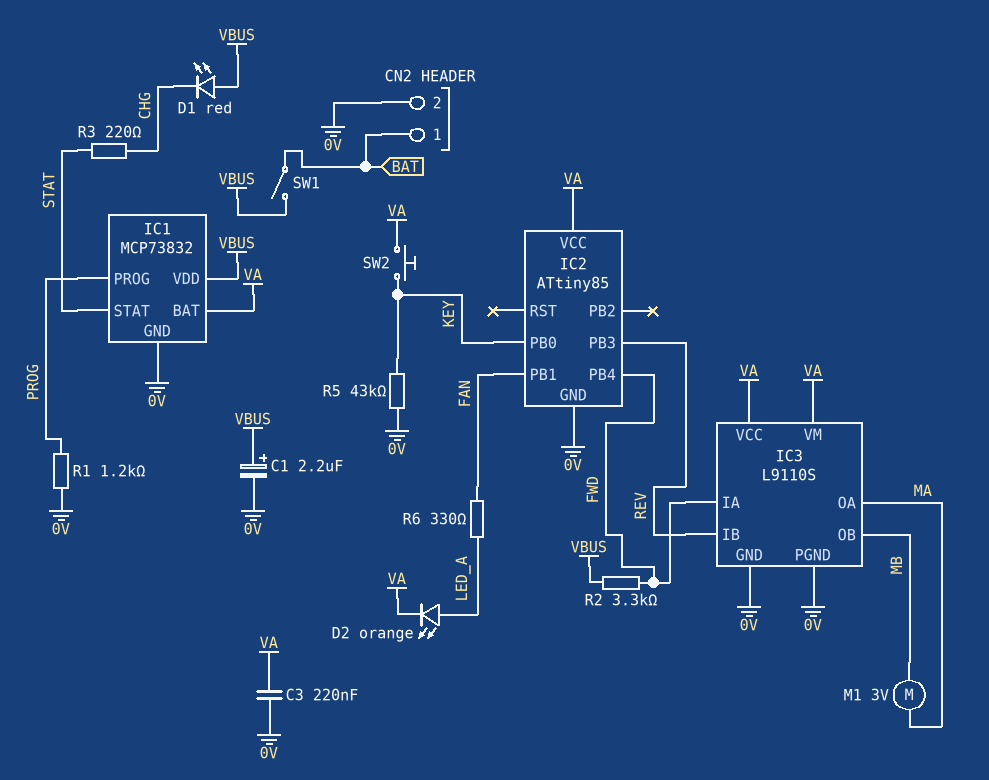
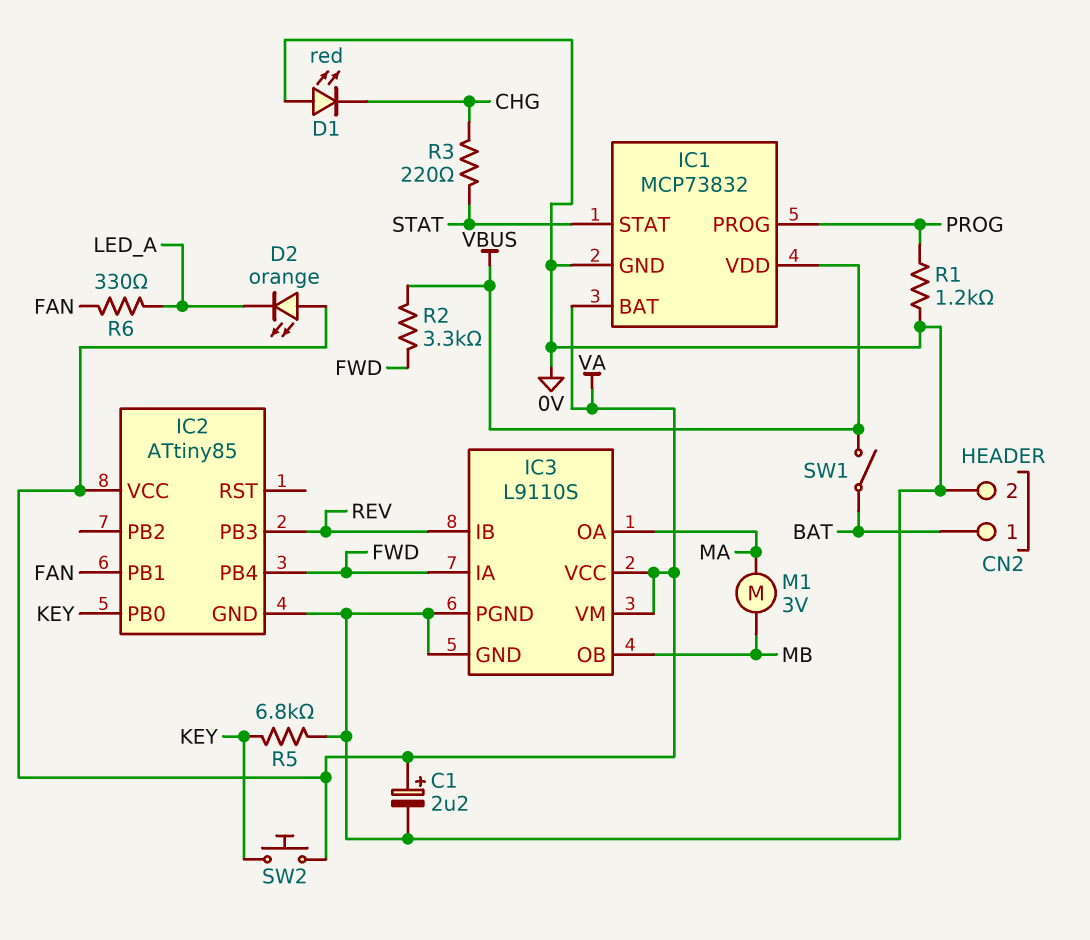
C1: 2.2uF (plus VBUS, minus 0V) -> 2.2uF (plus VA, minus 0V)
C3: 220nF (0V, VA) -> none
D1: LED red (A VBUS, K CHG) -> LED red (A 0V, K CHG)
D2: LED orange (A LED_A, K VA) -> LED orange (A VA, K LED_A)
R5: 43k (0V, KEY) -> 6.8k (0V, KEY)

